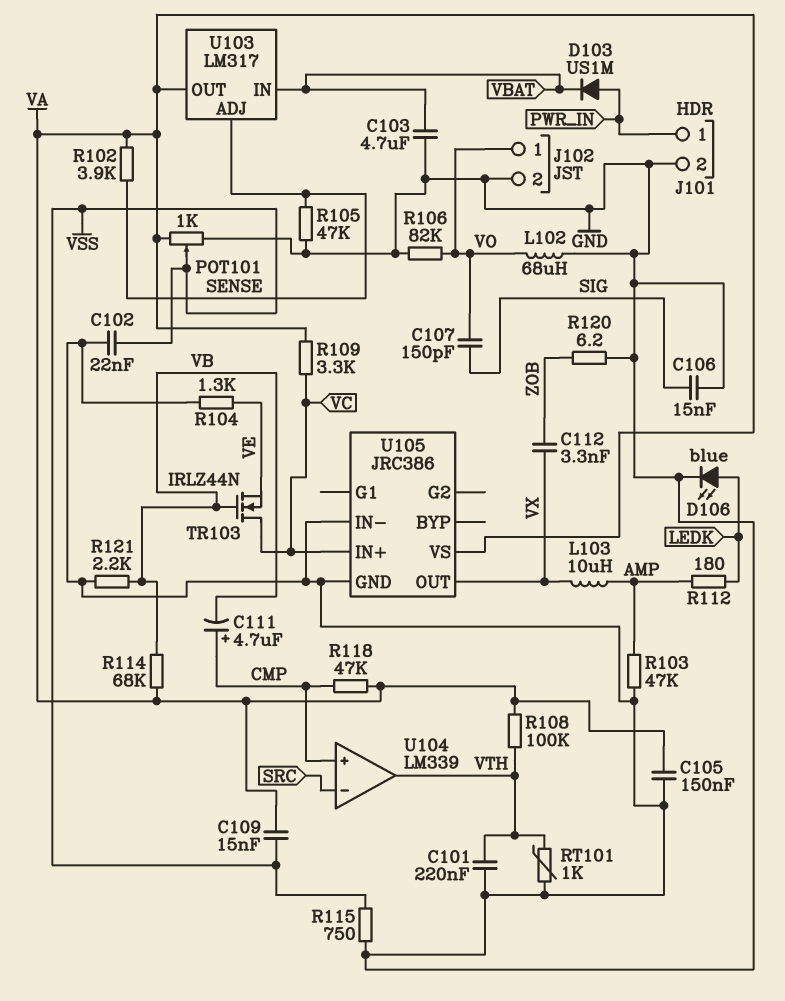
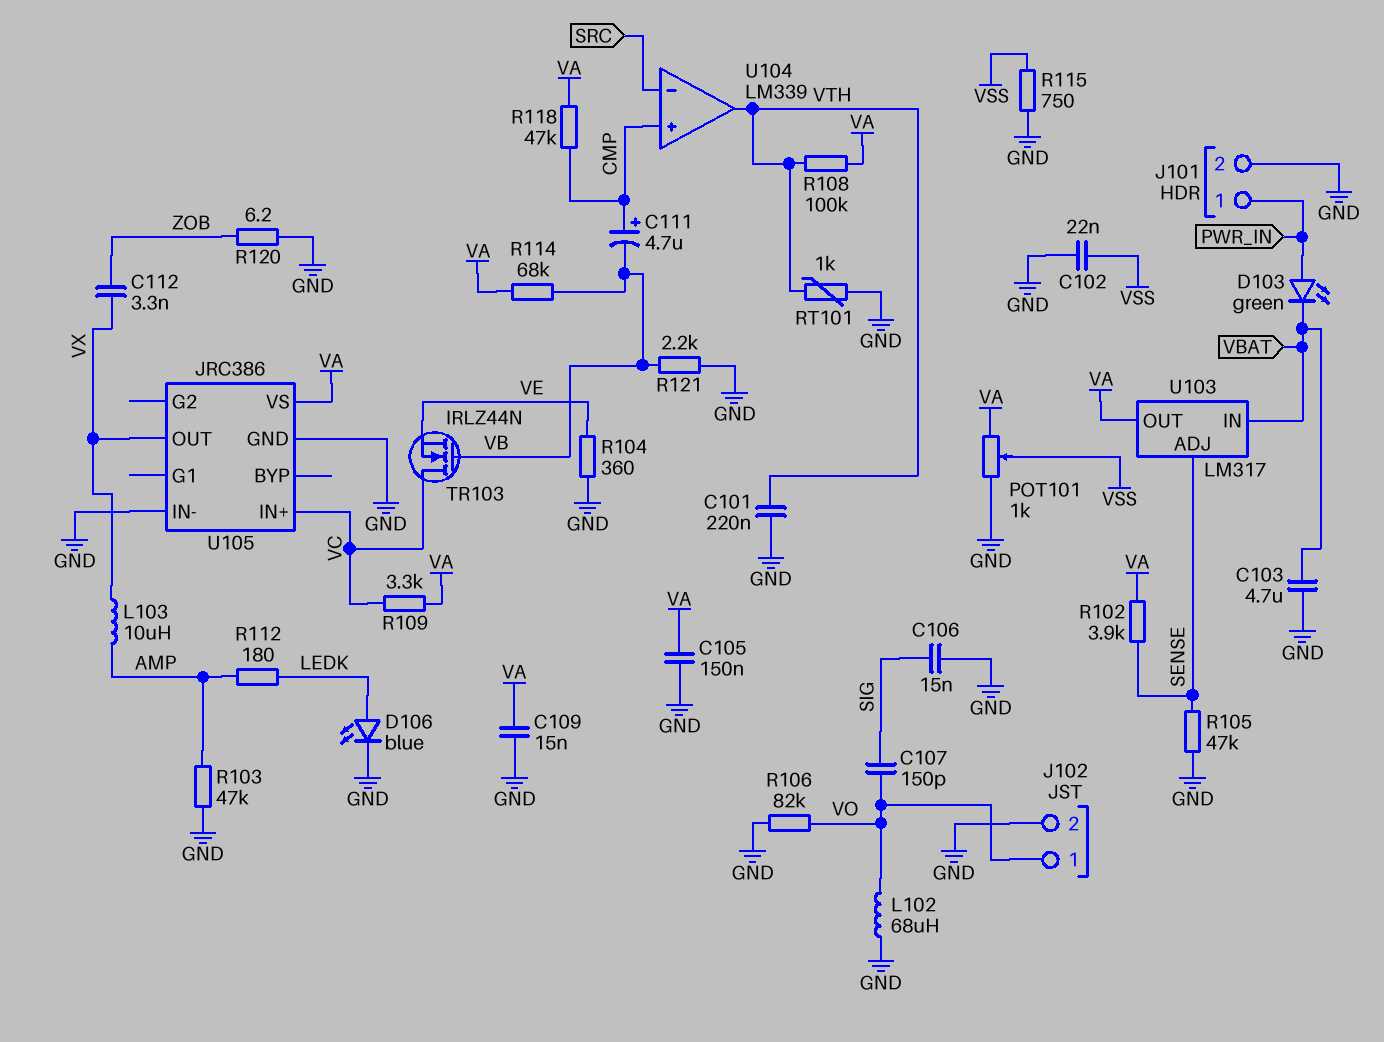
C109: 15nF (VA, VSS) -> 15nF (GND, VA)
D103: diode US1M (A PWR_IN, K VBAT) -> LED green (A PWR_IN, K VBAT)
R104: 1.3k (GND, VE) -> 360 (GND, VE)

